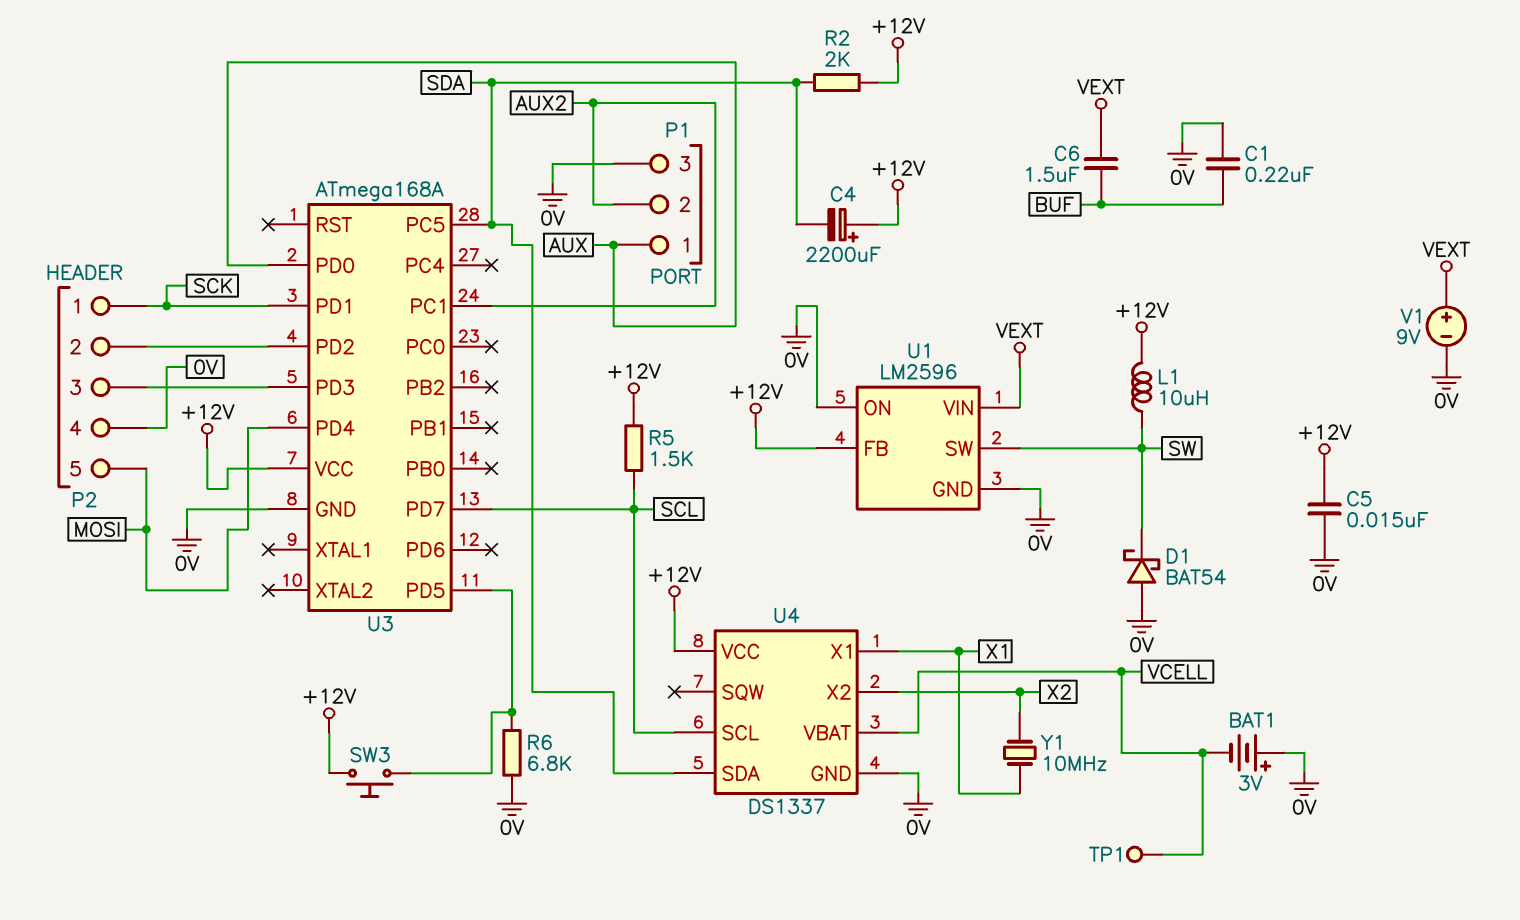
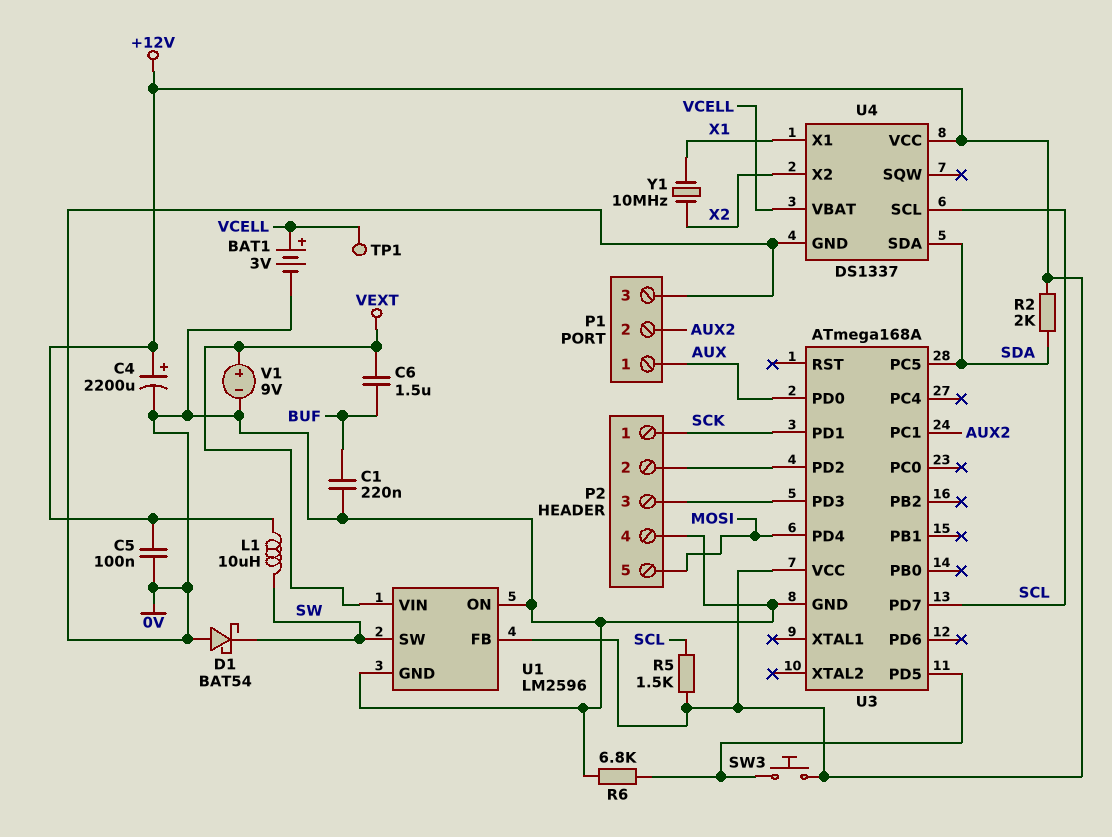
BAT1: 3V (plus 0V, minus VCELL) -> 3V (plus VCELL, minus 0V)
C4: 2200uF (plus +12V, minus SDA) -> 2200uF (plus +12V, minus 0V)
C5: 15nF (+12V, 0V) -> 100nF (+12V, 0V)

